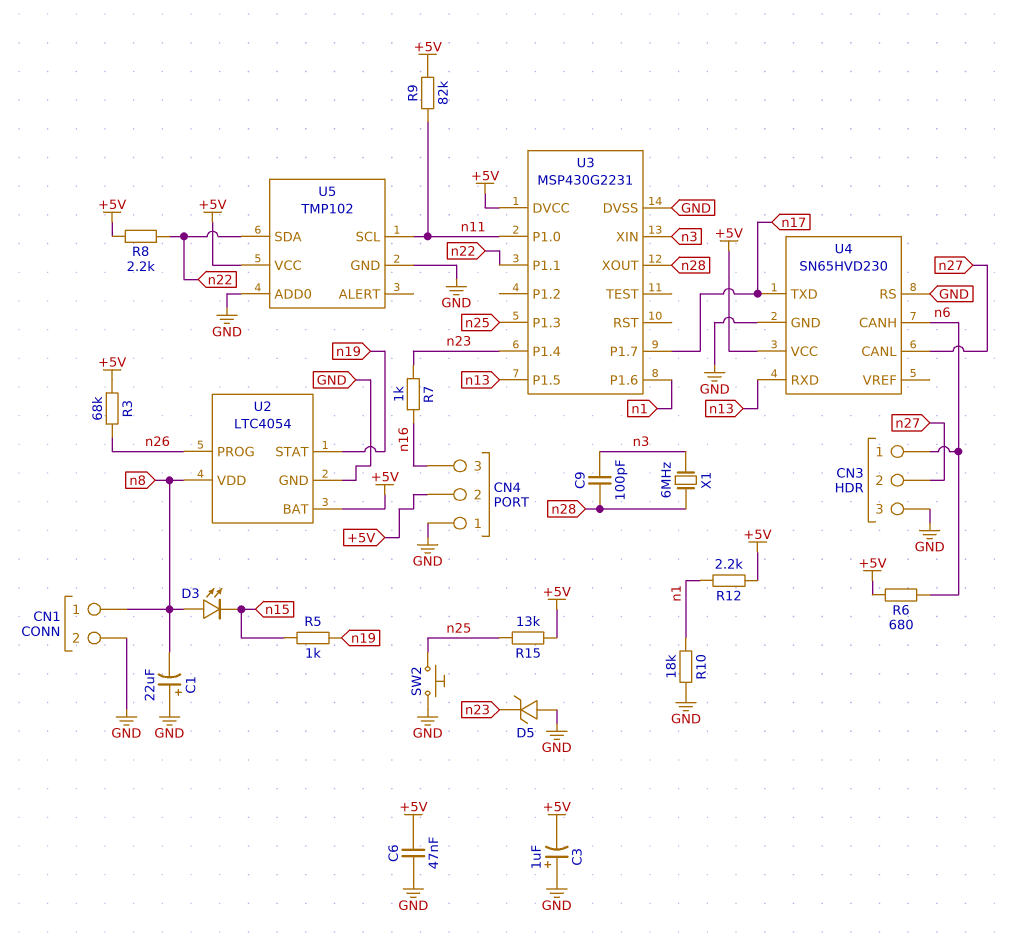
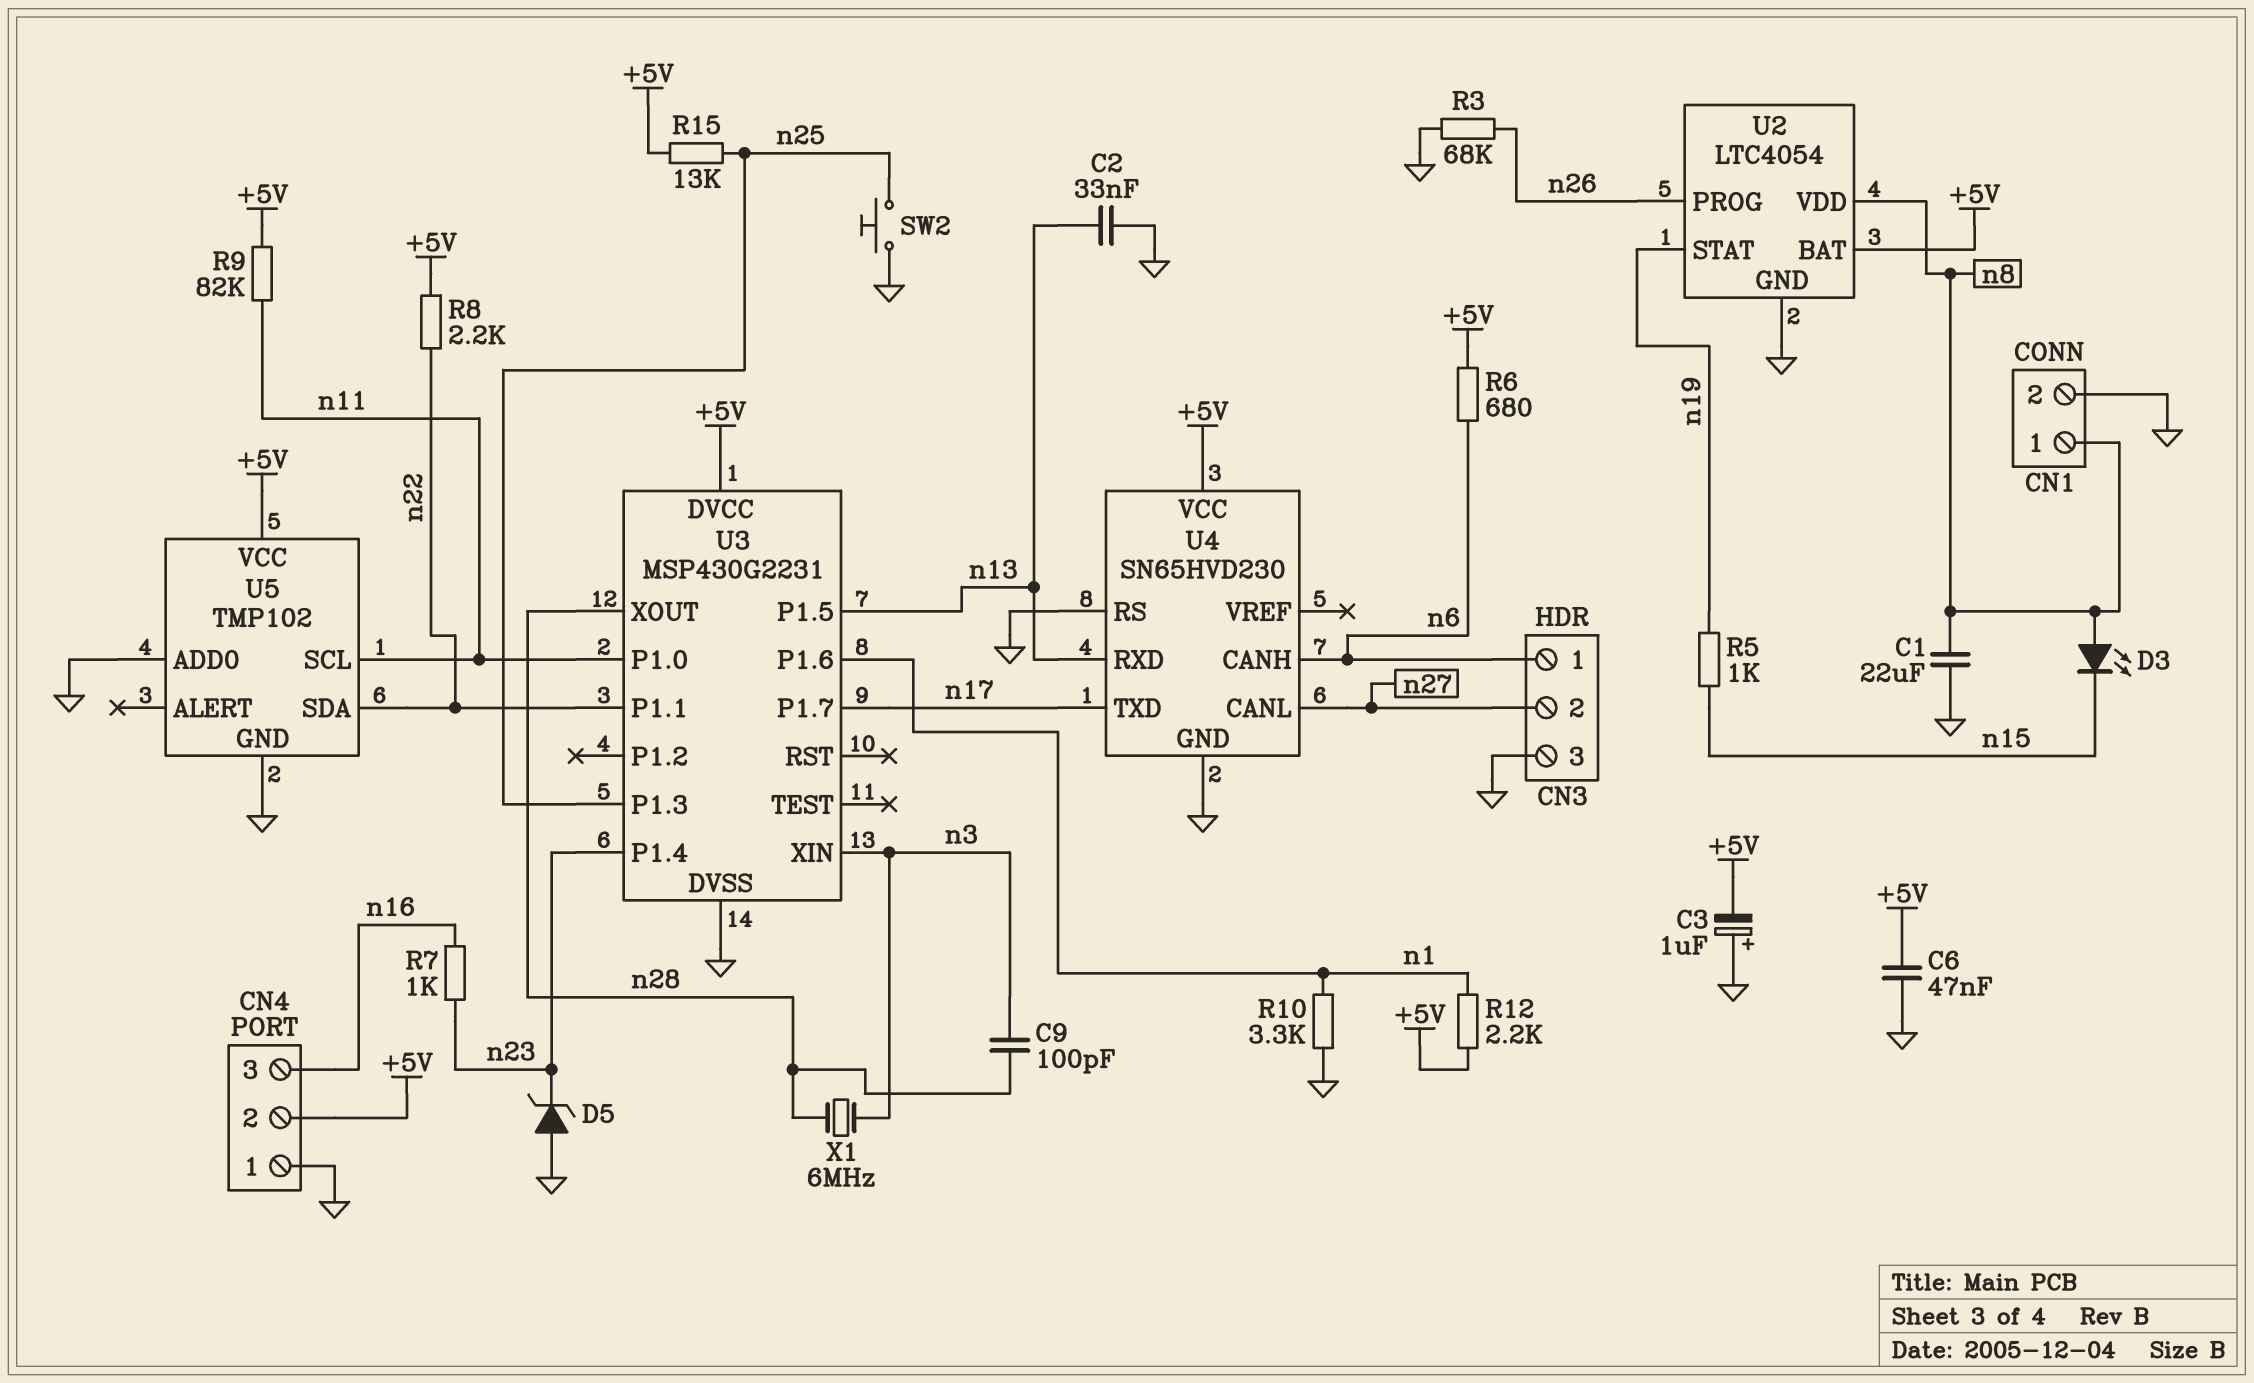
C1: 22uF (plus GND, minus n8) -> 22uF (GND, n8)
C2: none -> 33nF (GND, n13)
R3: 68k (+5V, n26) -> 68k (GND, n26)
R10: 18k (GND, n1) -> 3.3k (GND, n1)

